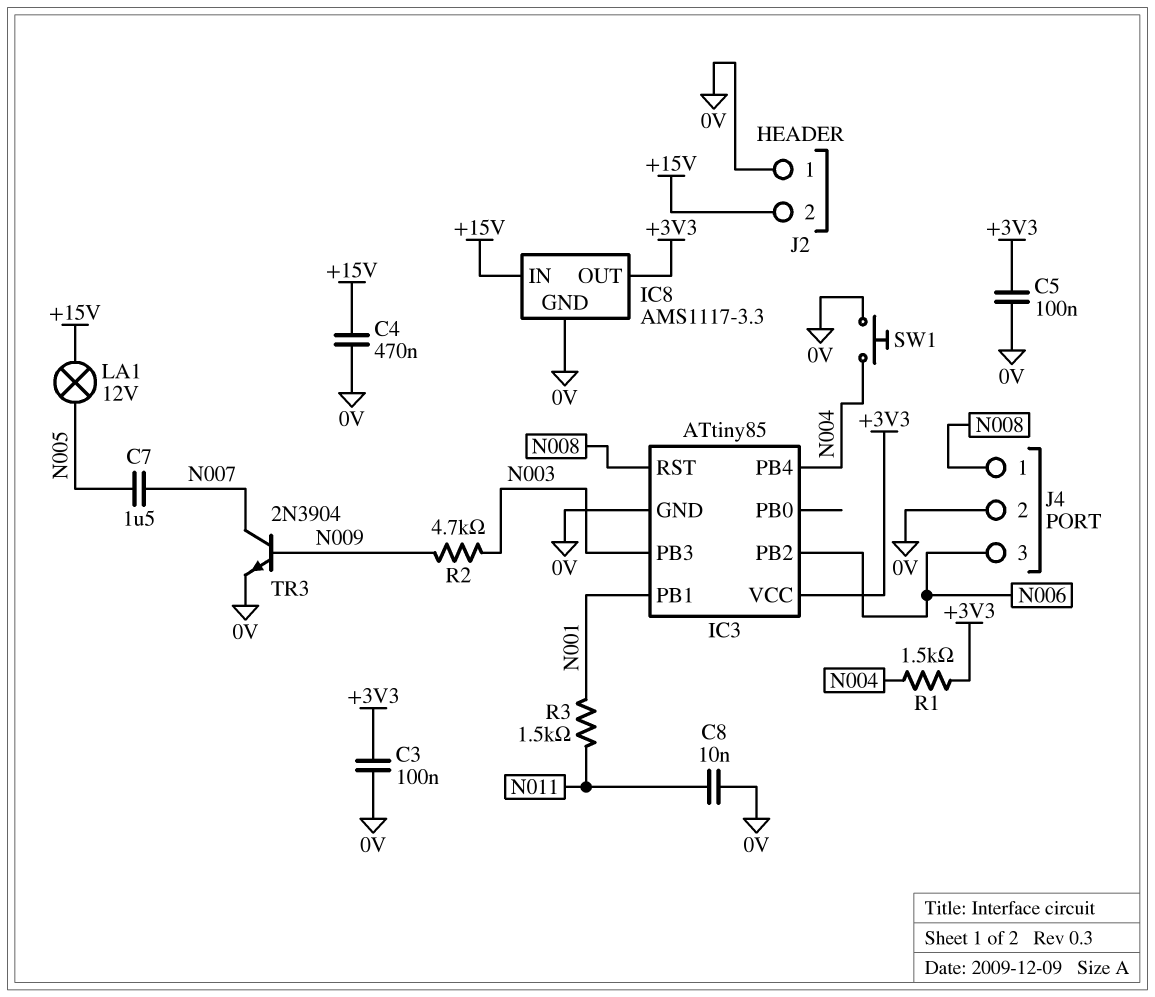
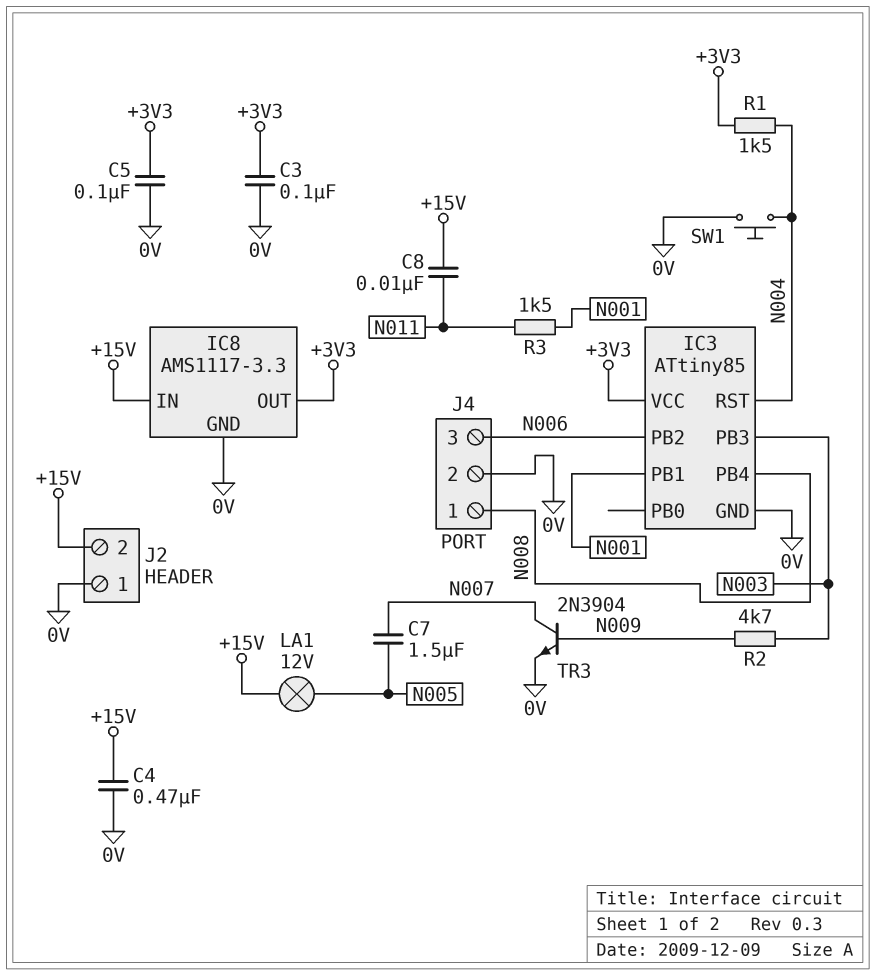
C8: 10nF (0V, N011) -> 10nF (+15V, N011)
IC3 pin PB4: N004 -> N008
IC3 pin RST: N008 -> N004

